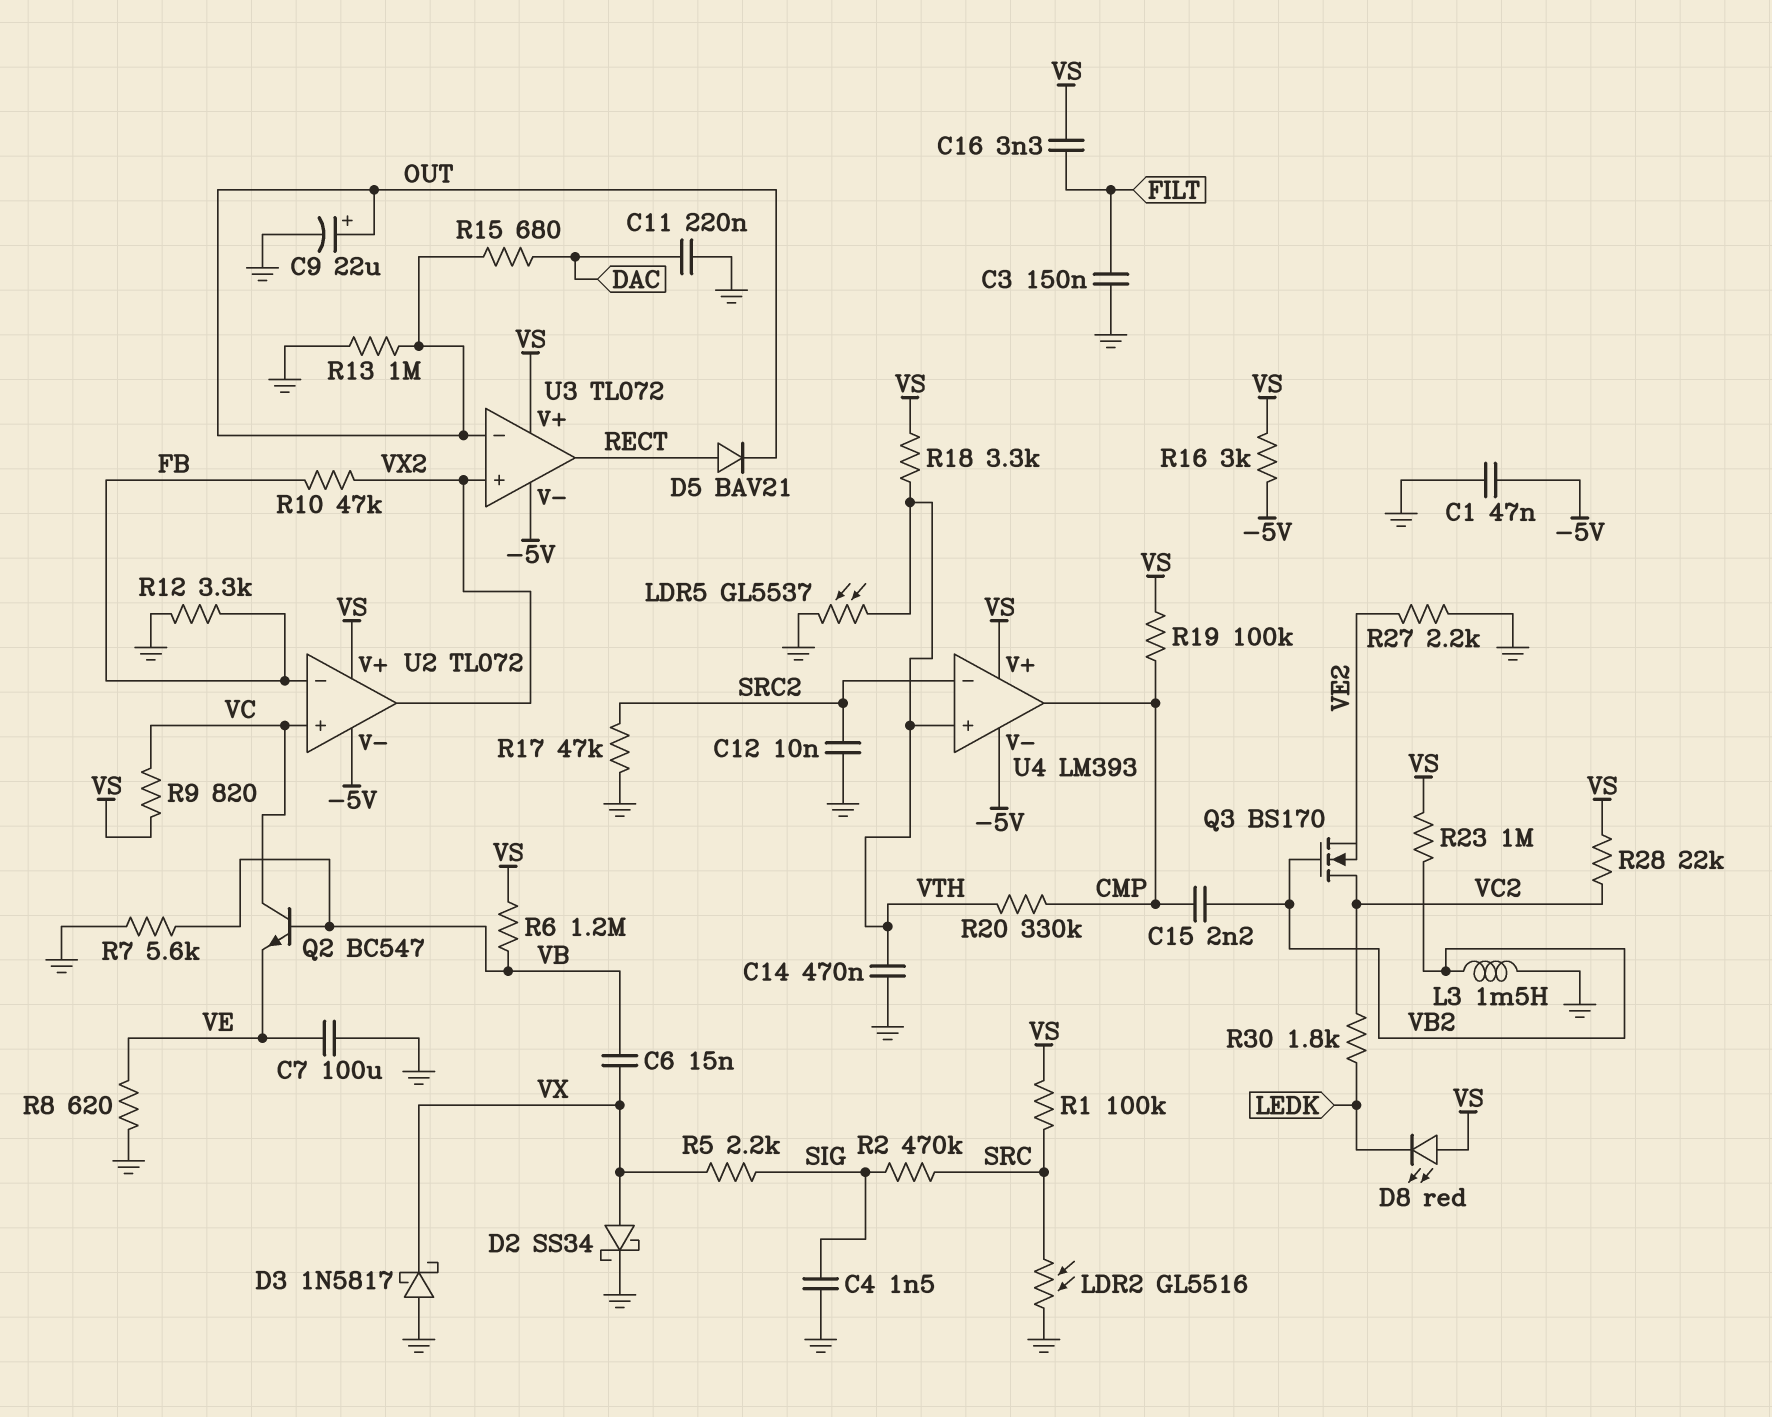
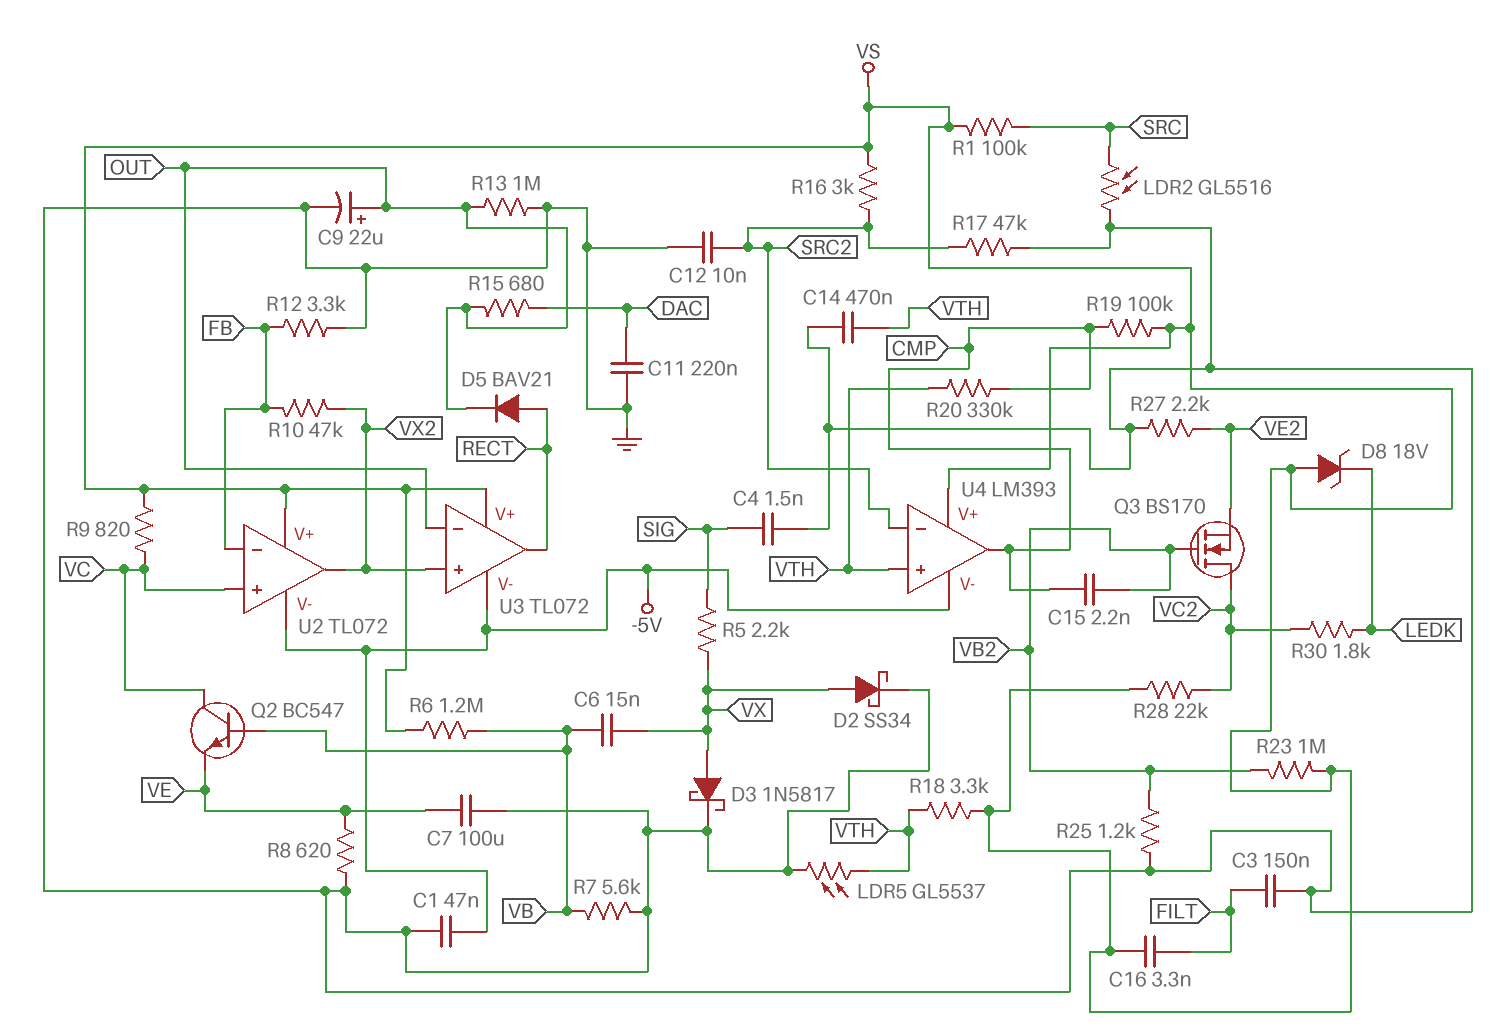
D3: schottky 1N5817 (A GND, K VX) -> schottky 1N5817 (A VX, K GND)
D8: LED red (A VS, K LEDK) -> zener 18V (A VS, K LEDK)
L3: 1.5mH (GND, VB2) -> none
R2: 470k (SIG, SRC) -> none
R16: 3k (-5V, VS) -> 3k (SRC2, VS)
R25: none -> 1.2k (GND, VB2)

